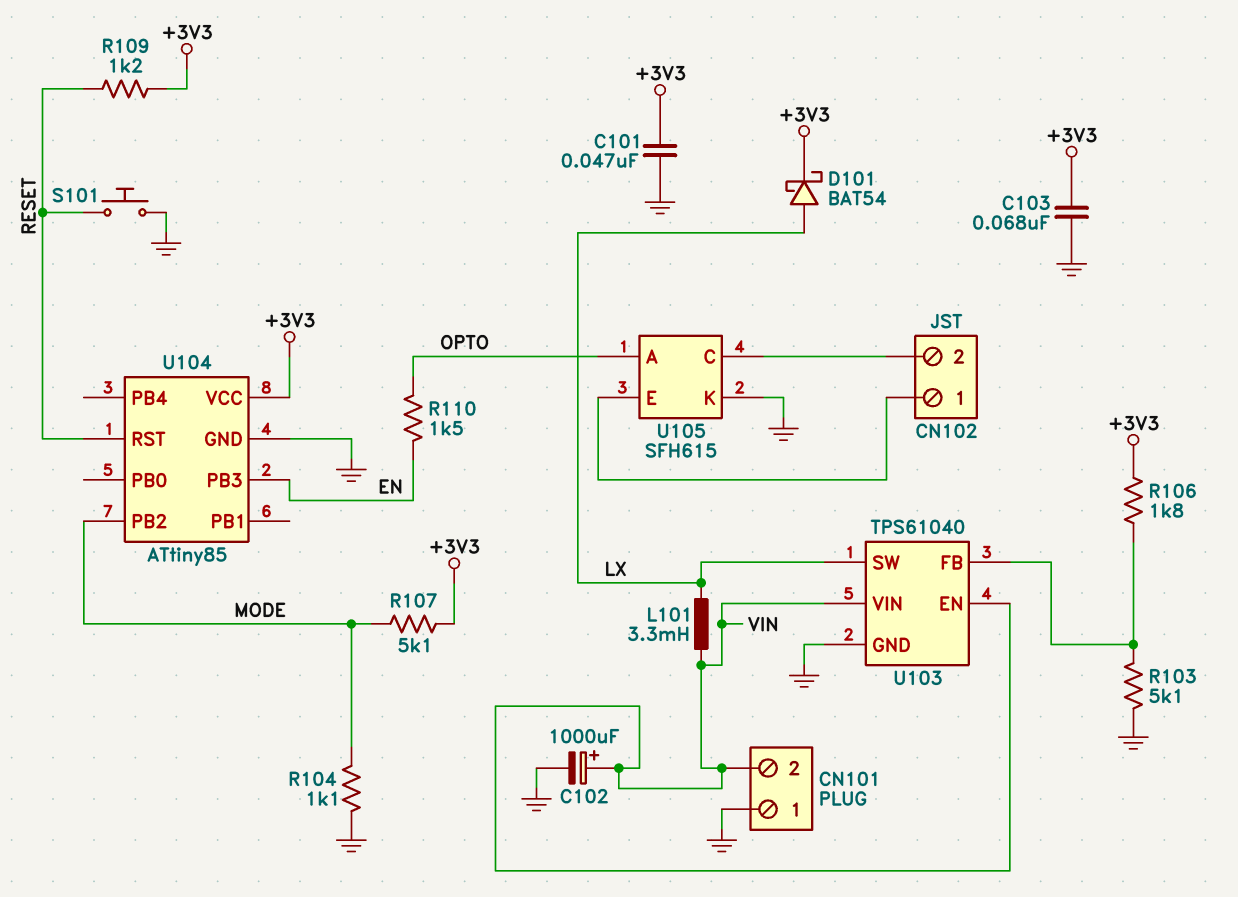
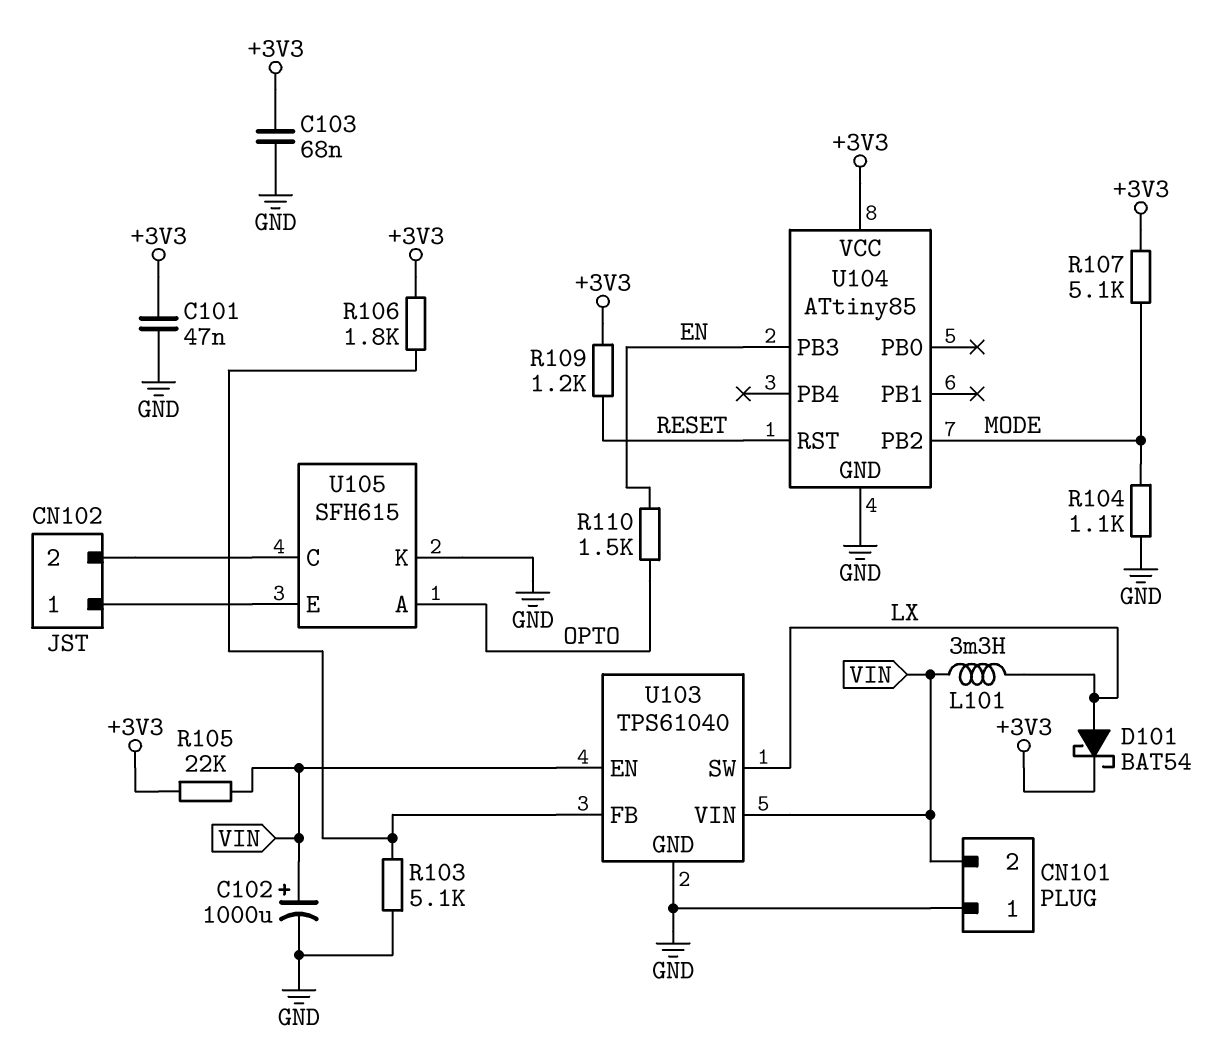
R105: none -> 22k (+3V3, VIN)
S101: button (GND, RESET) -> none

